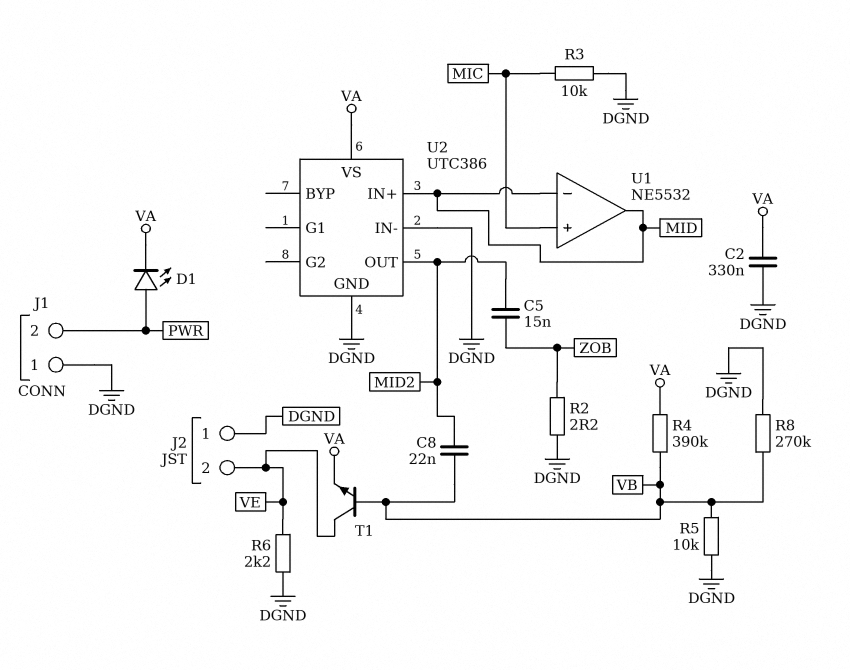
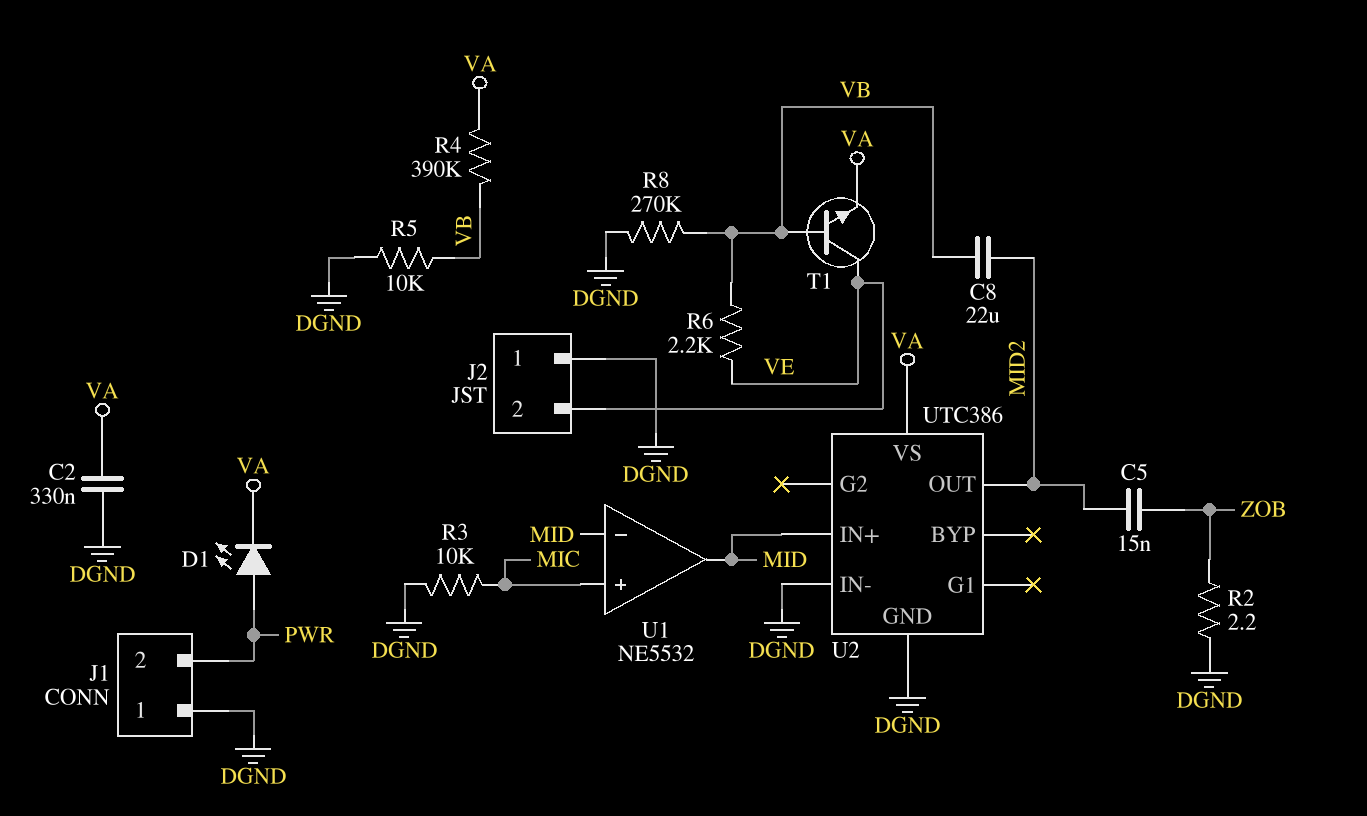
C8: 22nF (MID2, VB) -> 22uF (MID2, VB)
R6: 2.2k (DGND, VE) -> 2.2k (VB, VE)

